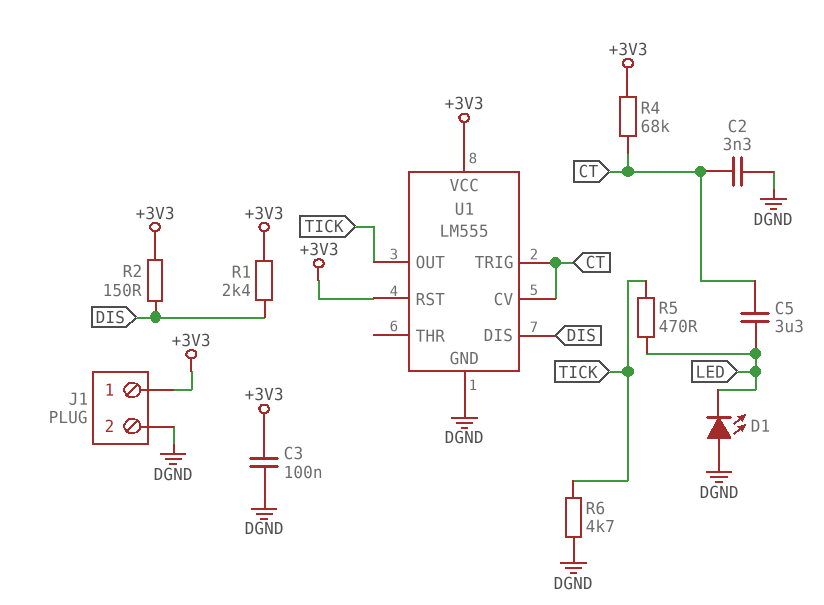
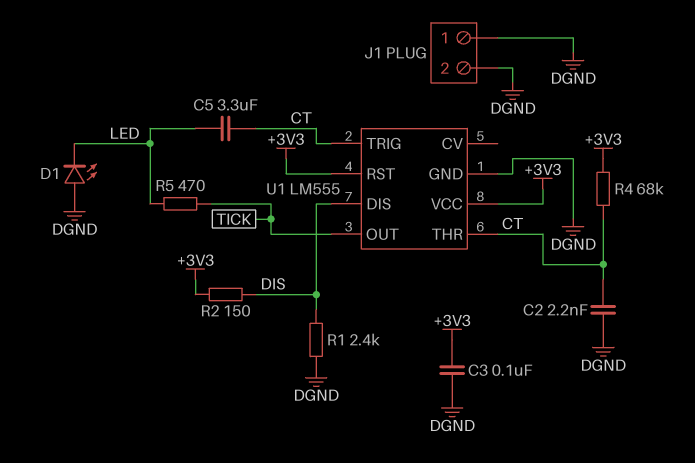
C2: 3.3nF (CT, DGND) -> 2.2nF (CT, DGND)
J1 pin 1: +3V3 -> DGND
R1: 2.4k (+3V3, DIS) -> 2.4k (DGND, DIS)
R6: 4.7k (DGND, TICK) -> none
U1 pin CV: CT -> none
U1 pin THR: none -> CT

